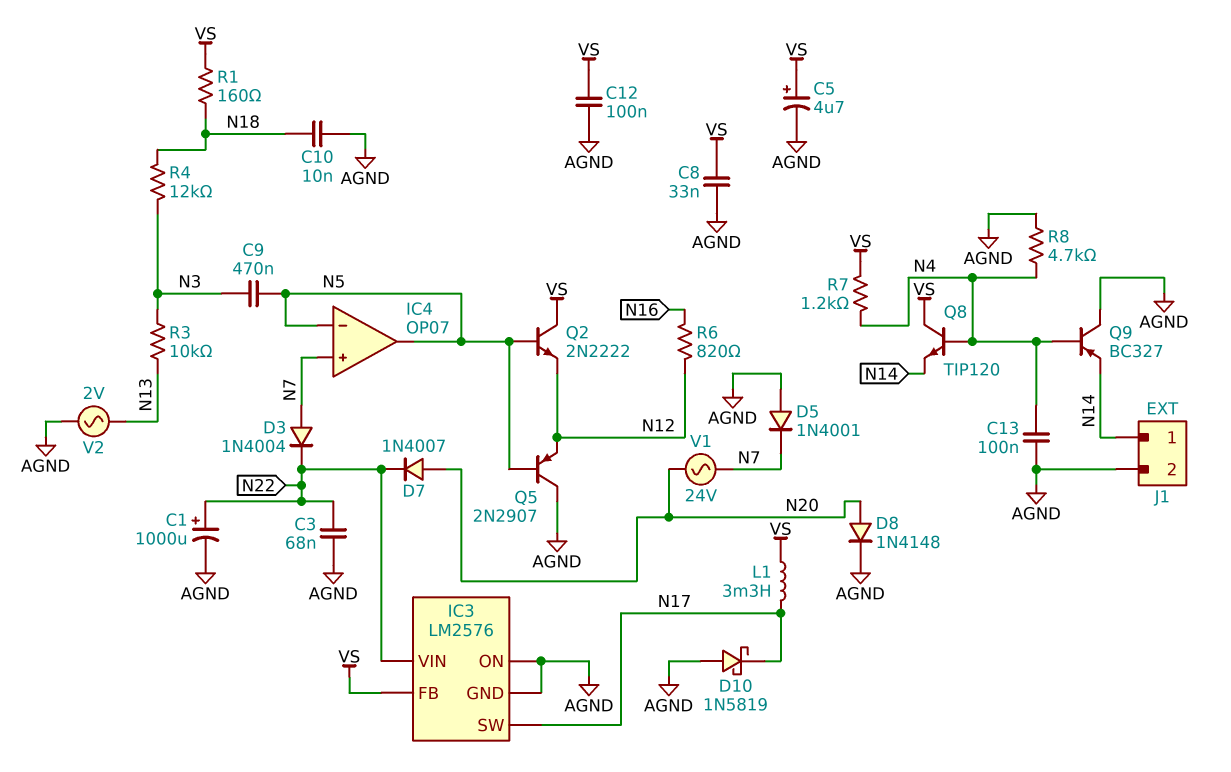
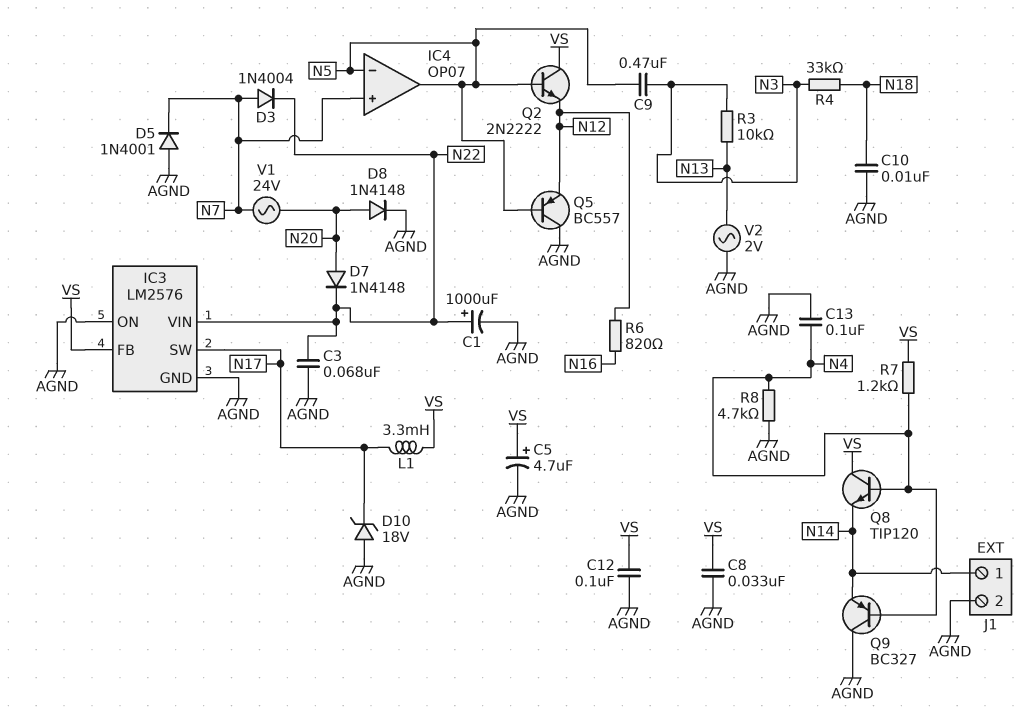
D7: diode 1N4007 (A N20, K N22) -> diode 1N4148 (A N20, K N22)
D10: schottky 1N5819 (A AGND, K N17) -> zener 18V (A AGND, K N17)
Q5: PNP 2N2907 (B N5, C AGND, E N12) -> PNP BC557 (B N5, C AGND, E N12)
R1: 160 (N18, VS) -> none
R4: 12k (N3, N18) -> 33k (N3, N18)

